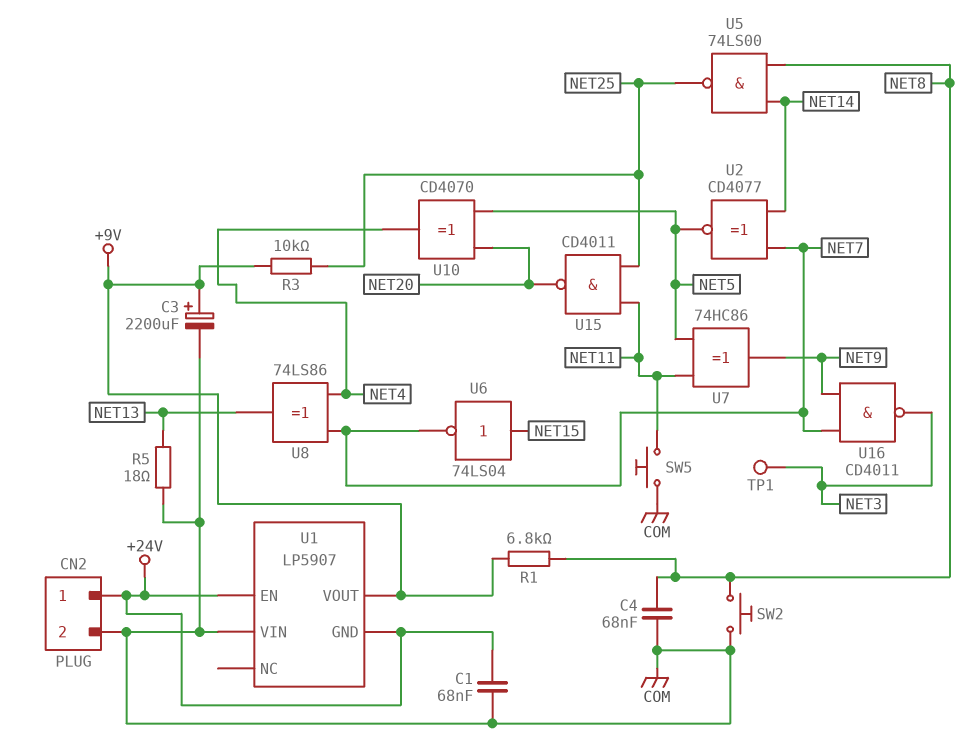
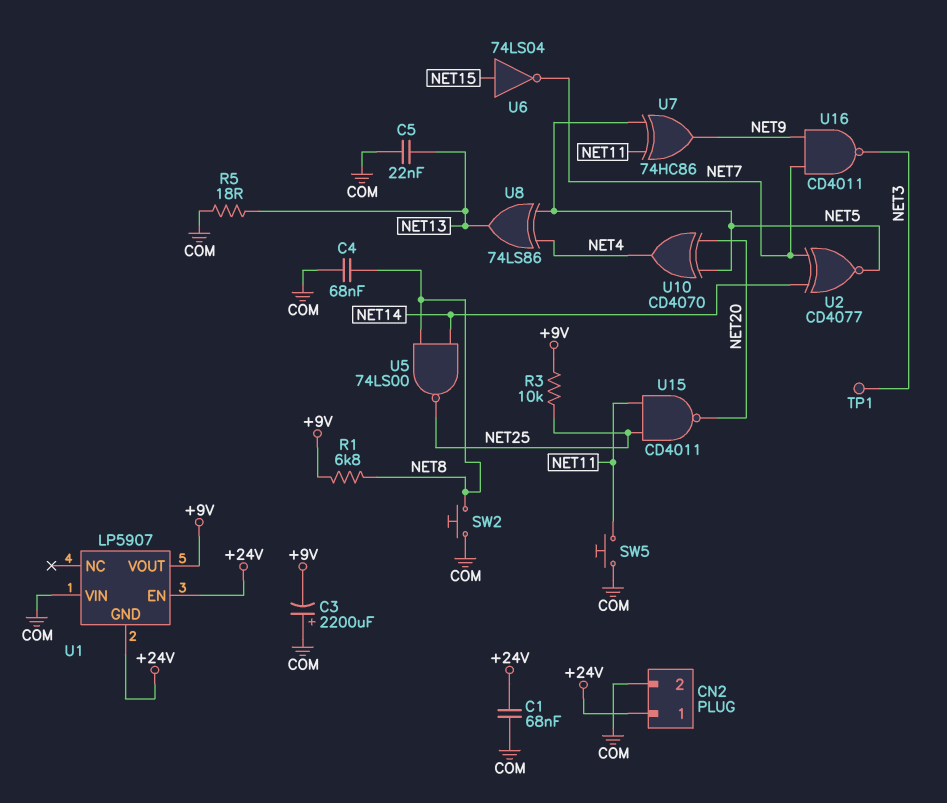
C3: 2200uF (plus +9V, minus COM) -> 2200uF (plus COM, minus +9V)
C5: none -> 22nF (COM, NET13)
U8: XOR 74LS86 (in NET4, in NET7, out NET13) -> XOR 74LS86 (in NET4, in NET5, out NET13)

